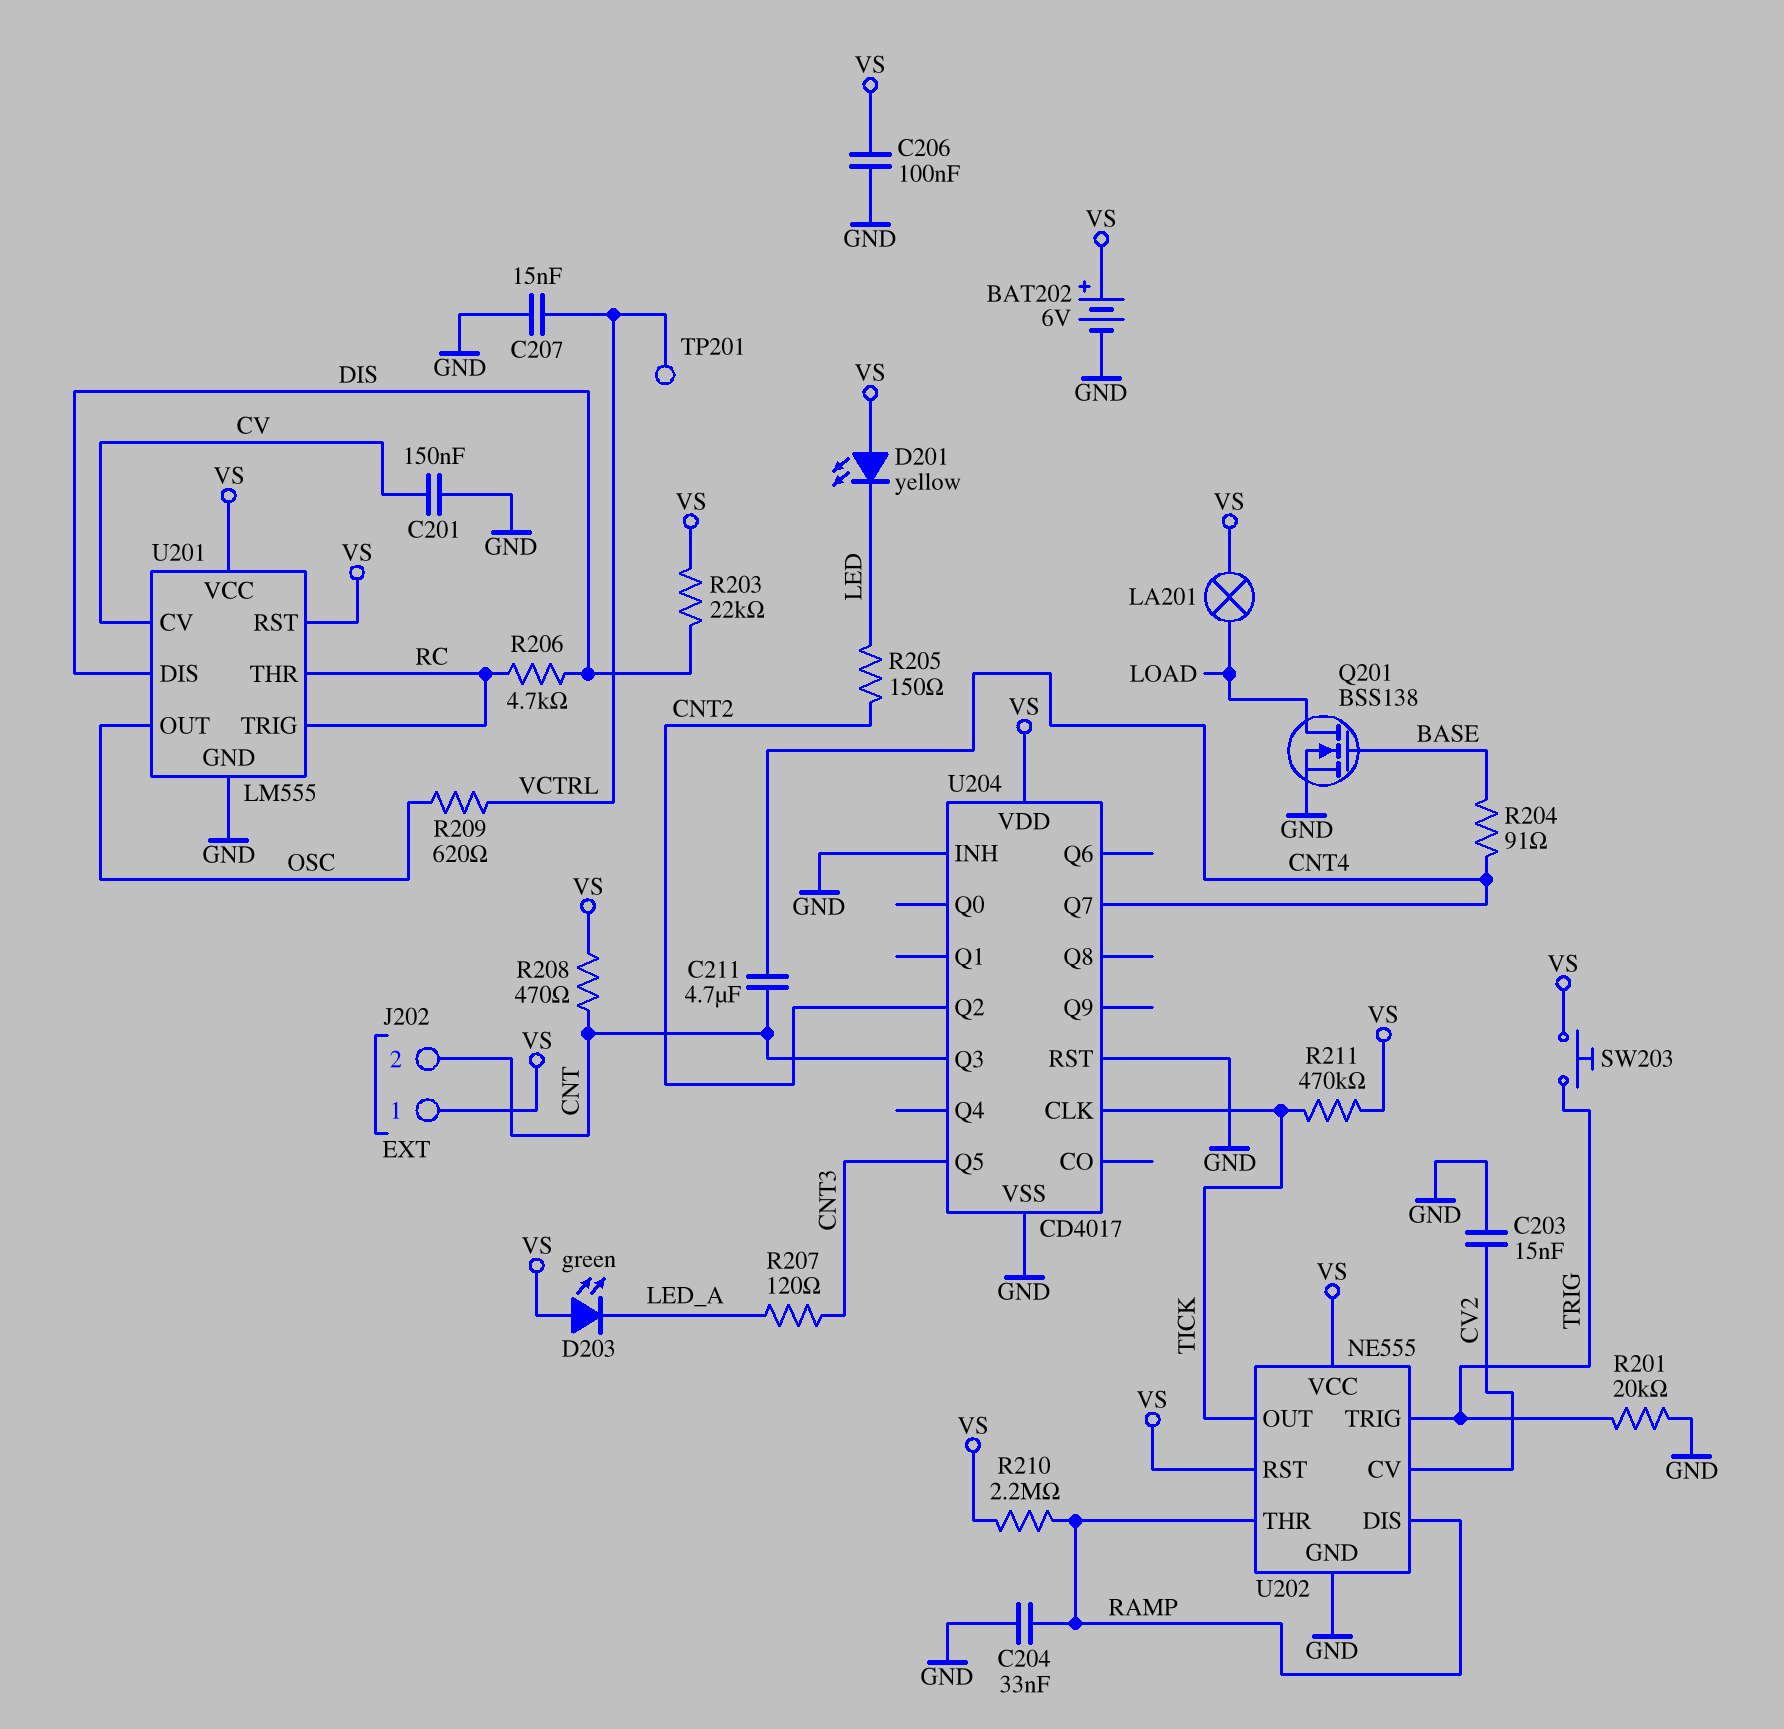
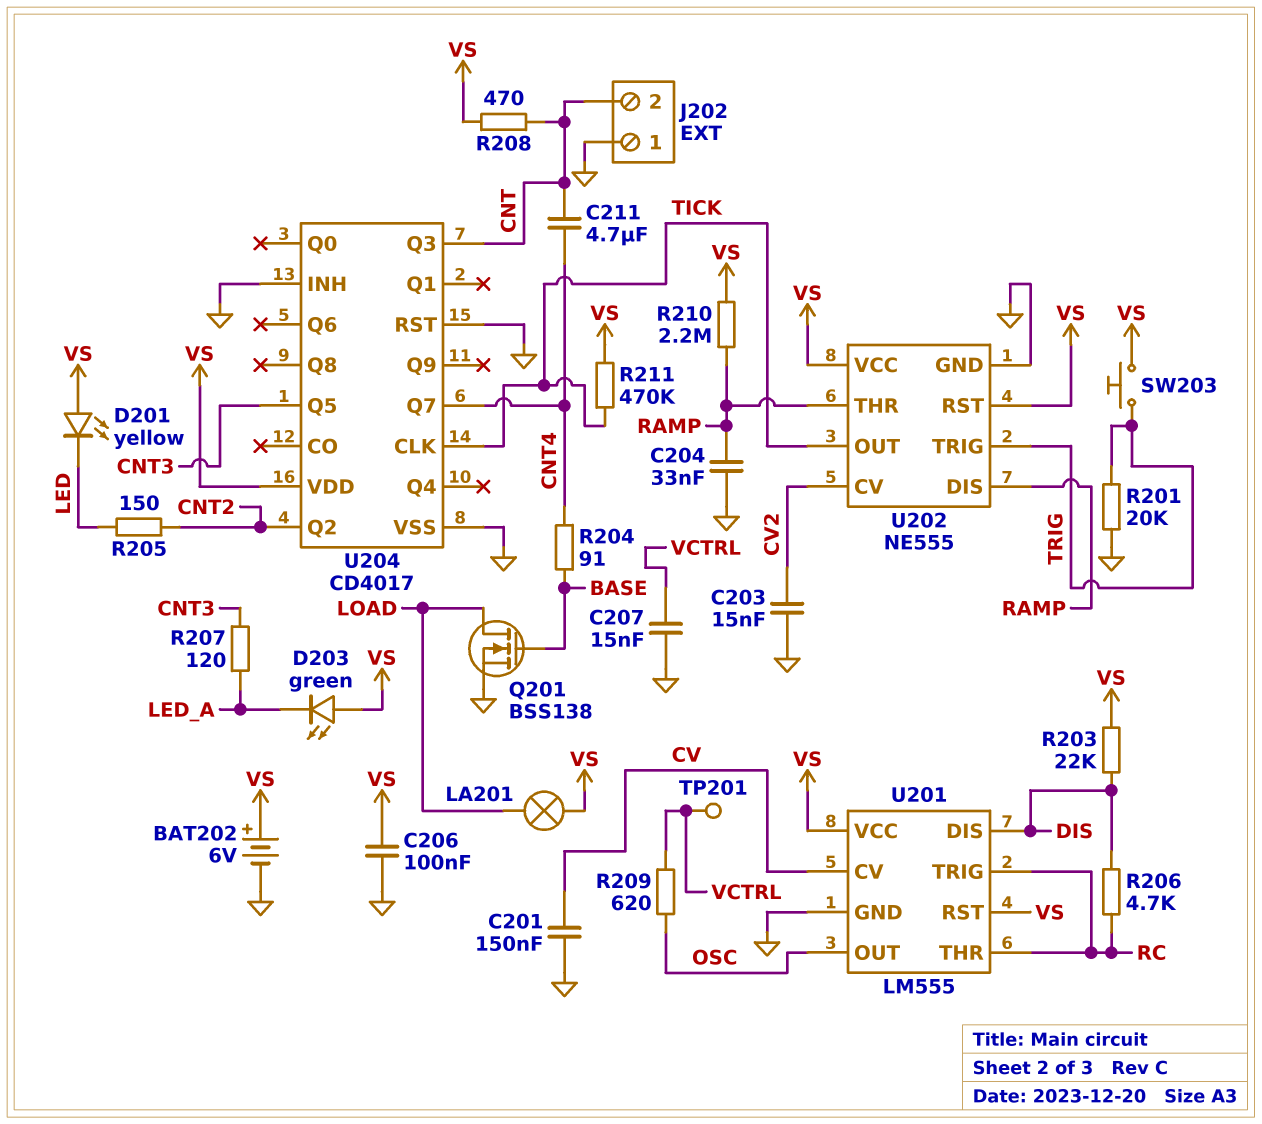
J202 pin 1: VS -> GND

